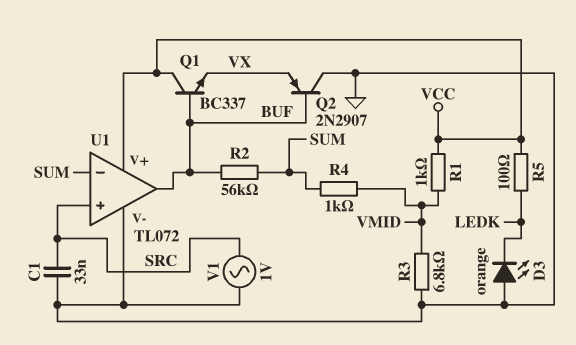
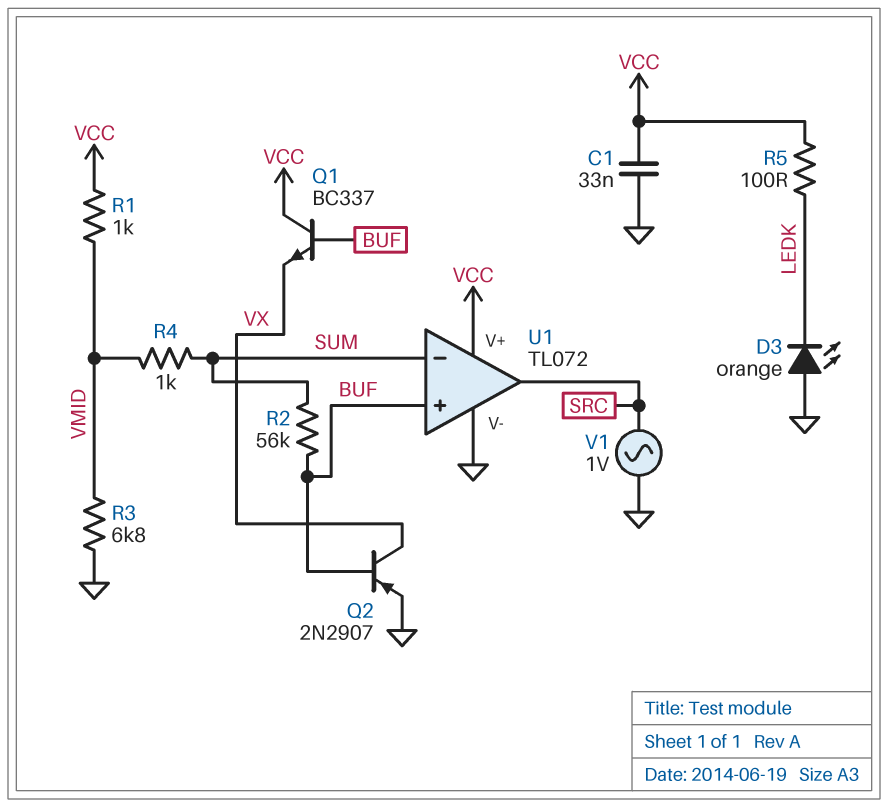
C1: 33nF (GND, SRC) -> 33nF (GND, VCC)
Q2: PNP 2N2907 (B BUF, C GND, E VX) -> PNP 2N2907 (B BUF, C VX, E GND)
U1 pin in+: SRC -> BUF
U1 pin out: BUF -> SRC

